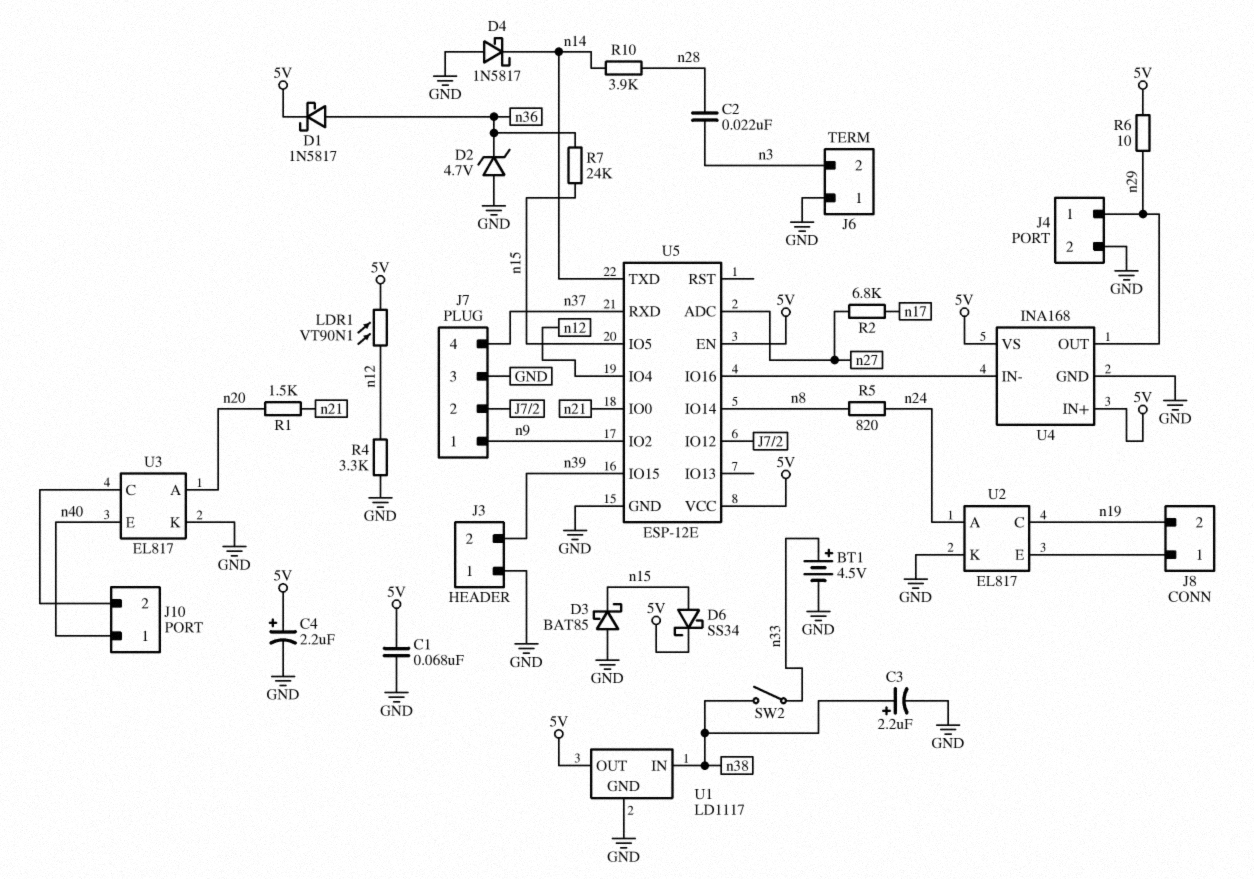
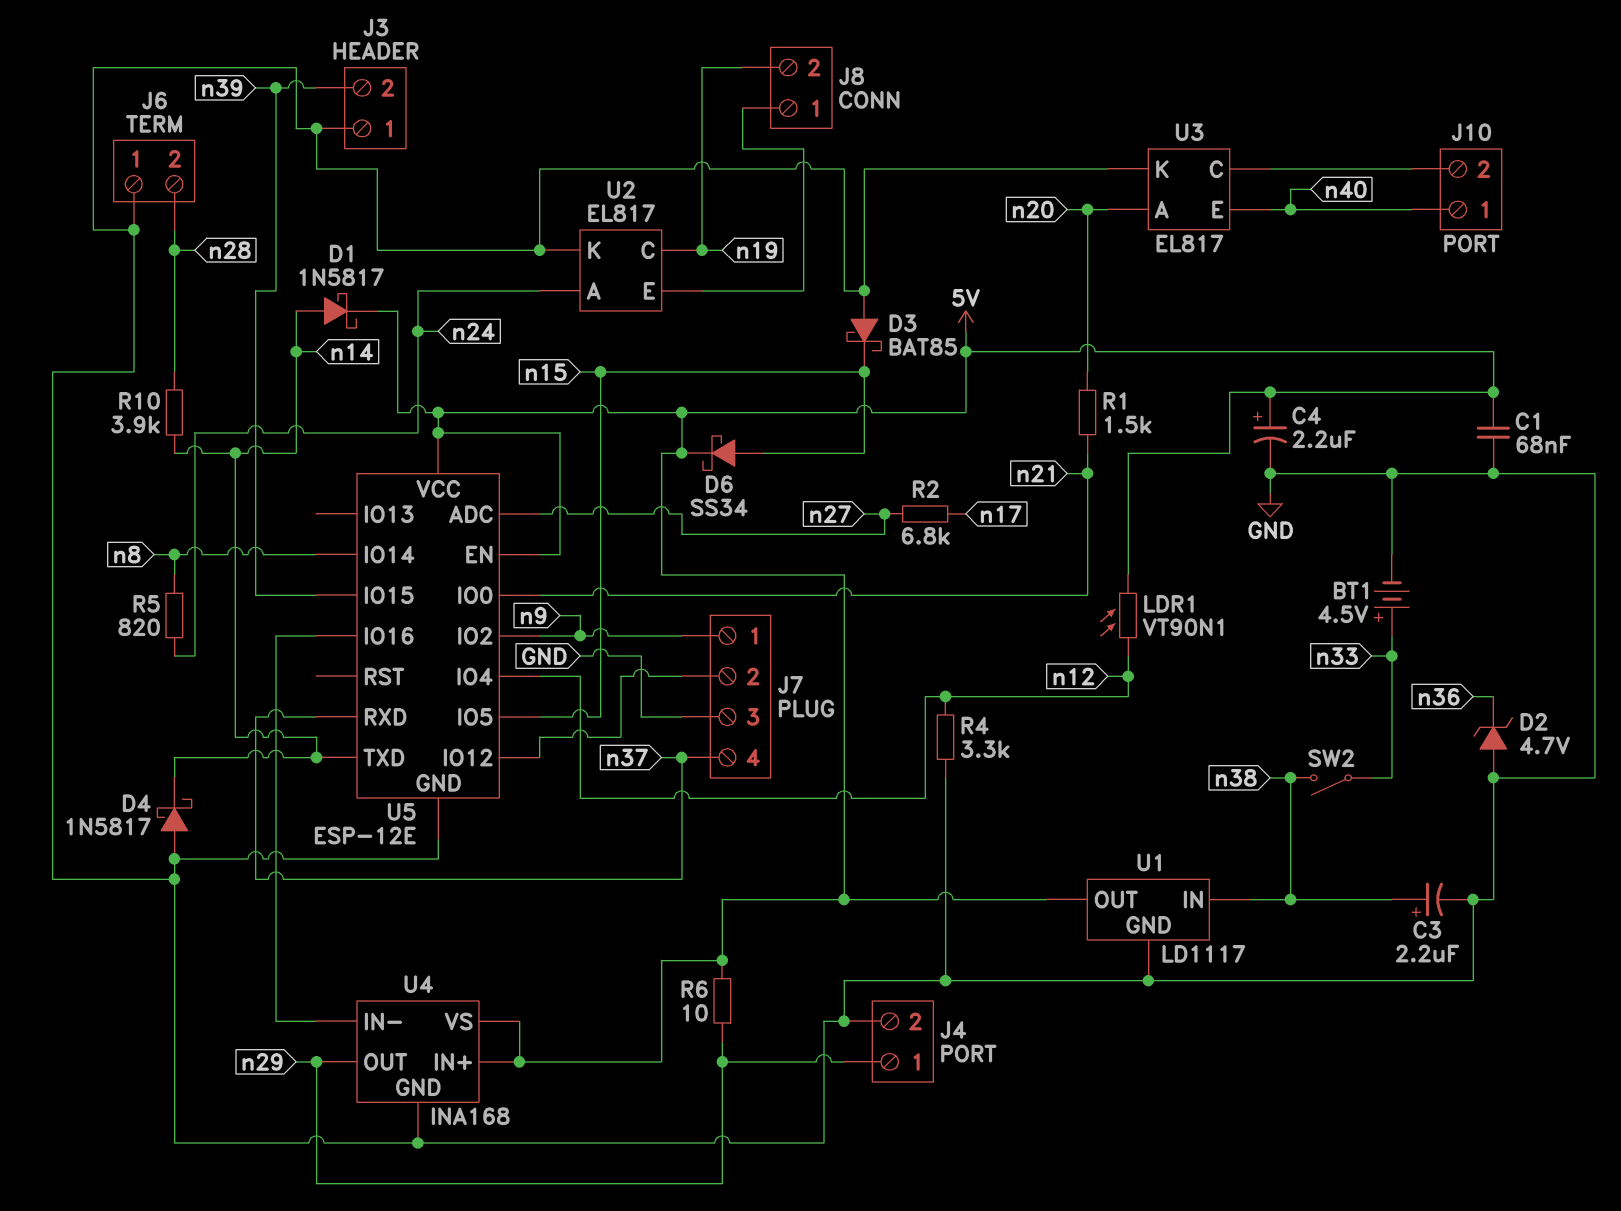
C2: 22nF (n3, n28) -> none
D1: schottky 1N5817 (A n36, K 5V) -> schottky 1N5817 (A n14, K 5V)
J6 pin 2: n3 -> n28
R7: 24k (n15, n36) -> none

